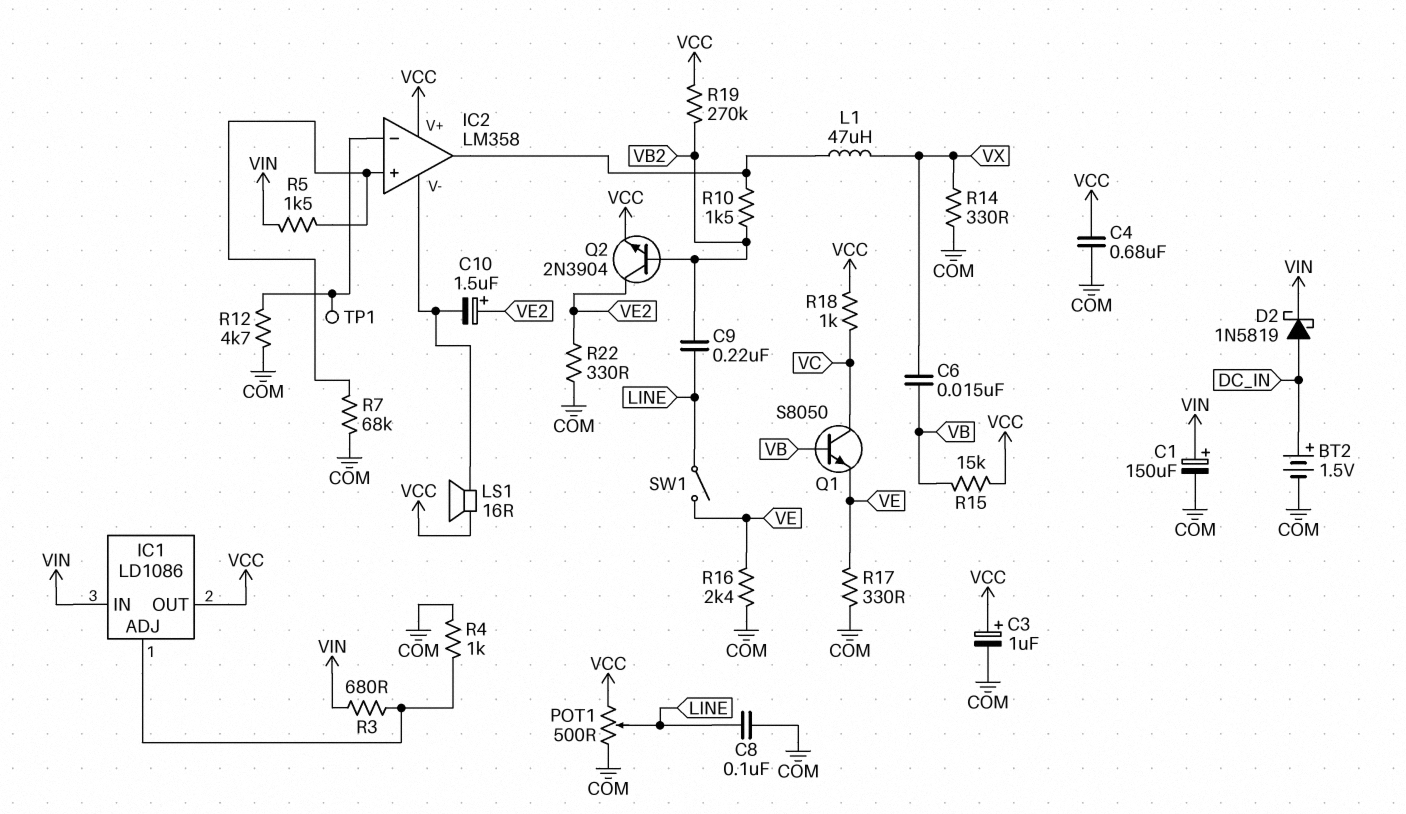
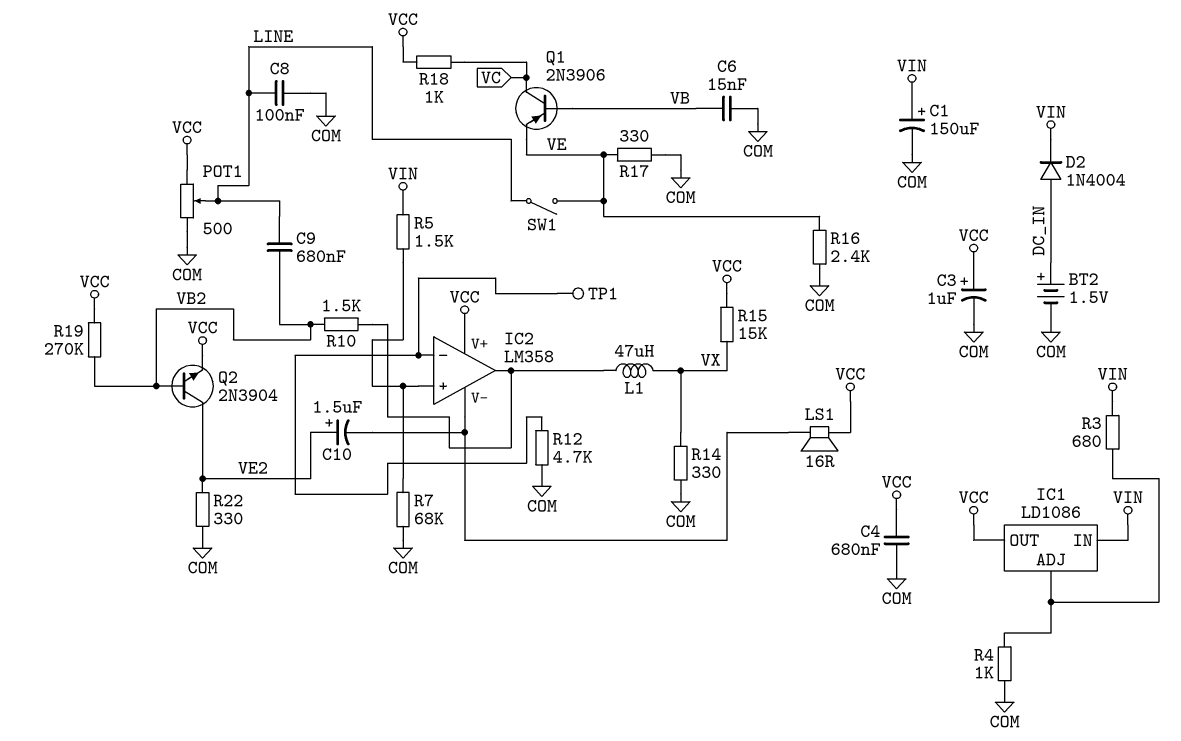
C6: 15nF (VB, VX) -> 15nF (COM, VB)
C9: 220nF (LINE, VB2) -> 680nF (LINE, VB2)
D2: schottky 1N5819 (A DC_IN, K VIN) -> diode 1N4004 (A DC_IN, K VIN)
Q1: NPN S8050 (B VB, C VC, E VE) -> PNP 2N3906 (B VB, C VC, E VE)
R15: 15k (VB, VCC) -> 15k (VCC, VX)

